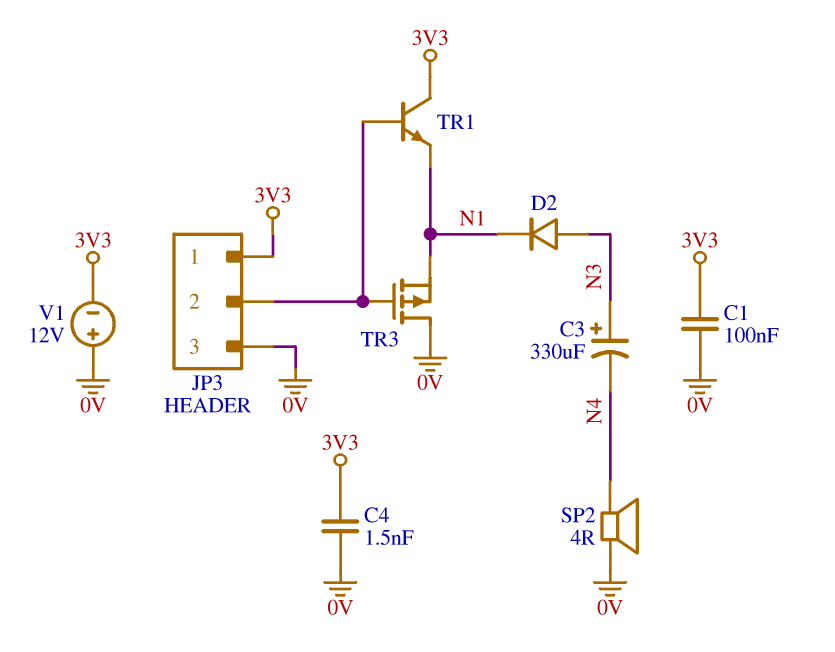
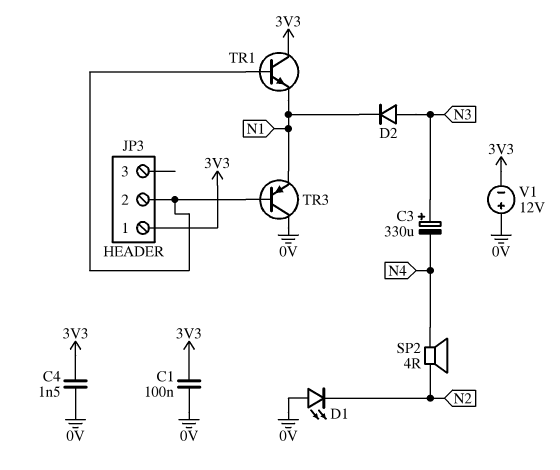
D1: none -> LED (A 0V, K N2)
JP3 pin 3: 0V -> none
SP2: speaker 4R (0V, N4) -> speaker 4R (N2, N4)
TR3: PMOS (G JP3/2, D 0V, S N1) -> PNP (B JP3/2, C 0V, E N1)

